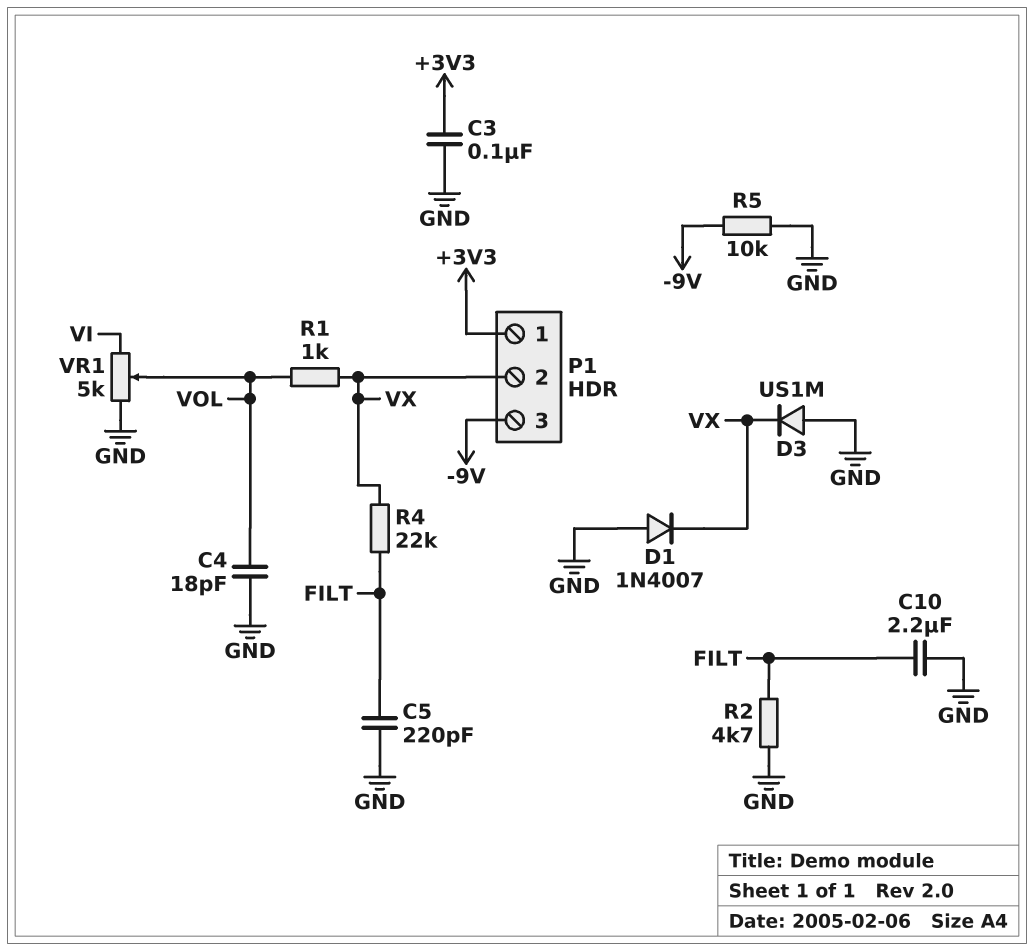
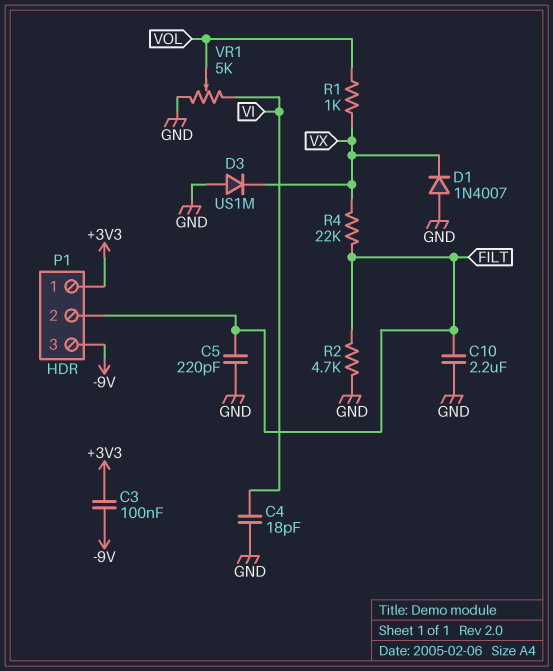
C3: 100nF (+3V3, GND) -> 100nF (+3V3, -9V)
C4: 18pF (GND, VOL) -> 18pF (GND, VI)
P1 pin 2: VX -> FILT
R5: 10k (-9V, GND) -> none

